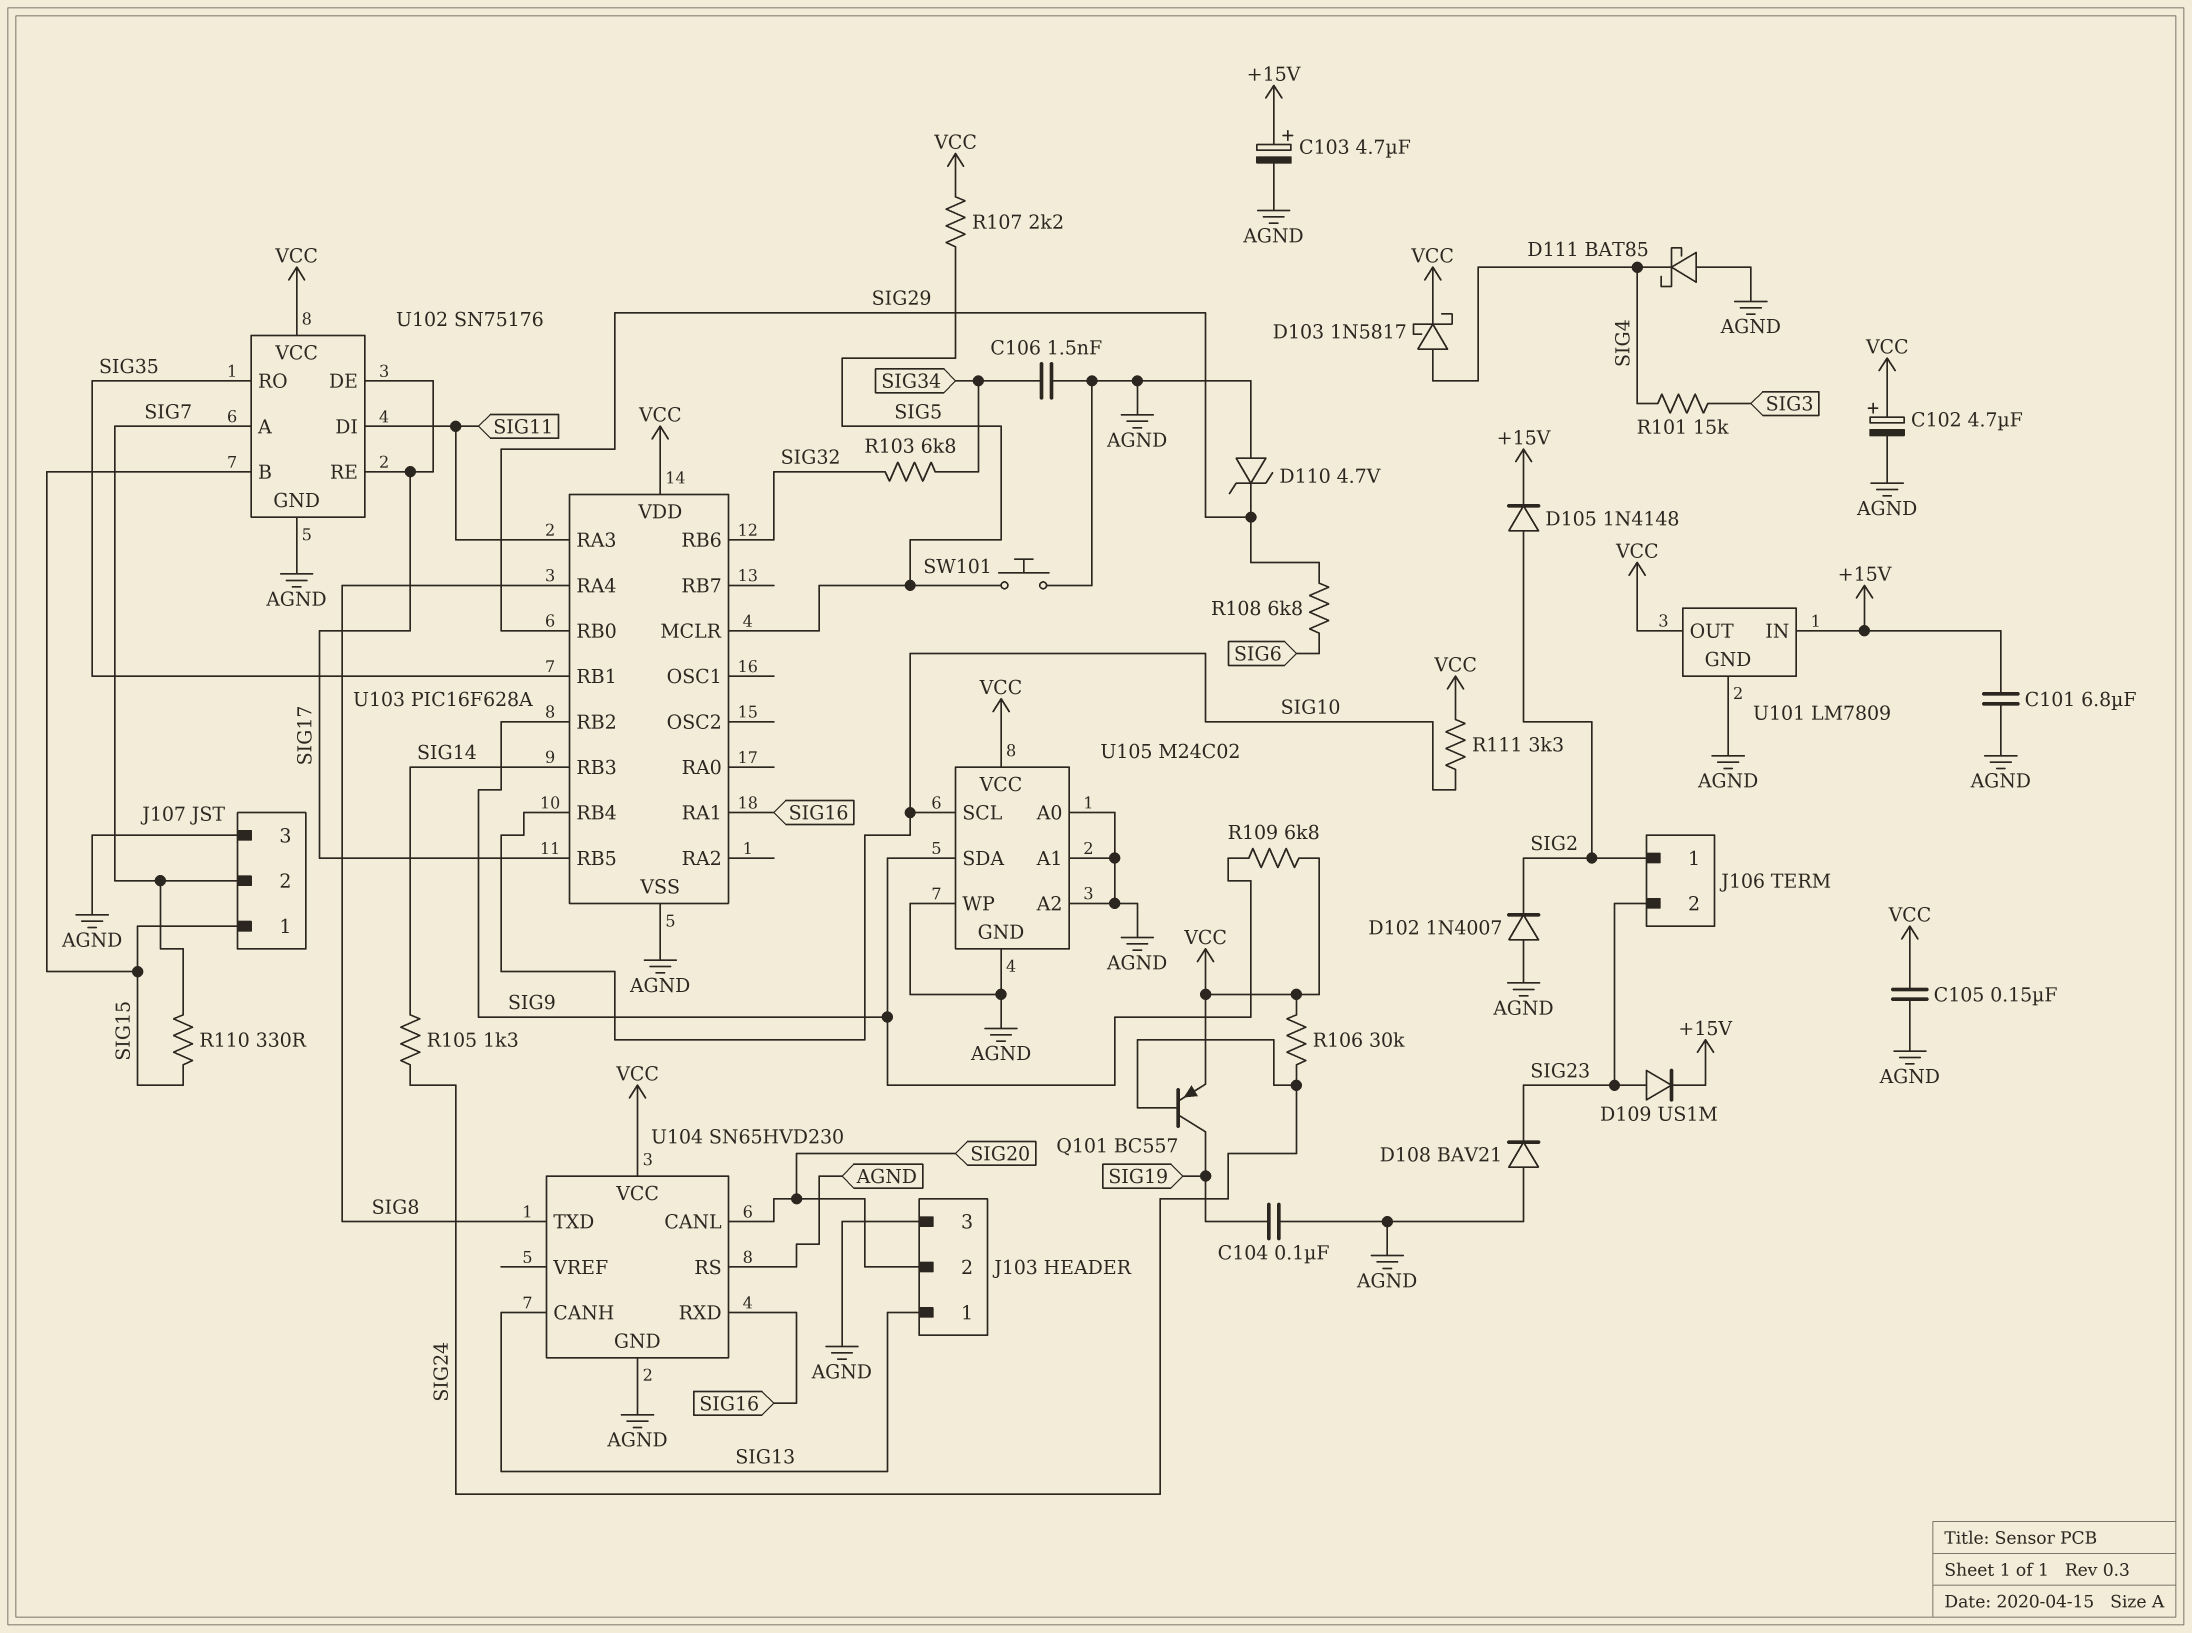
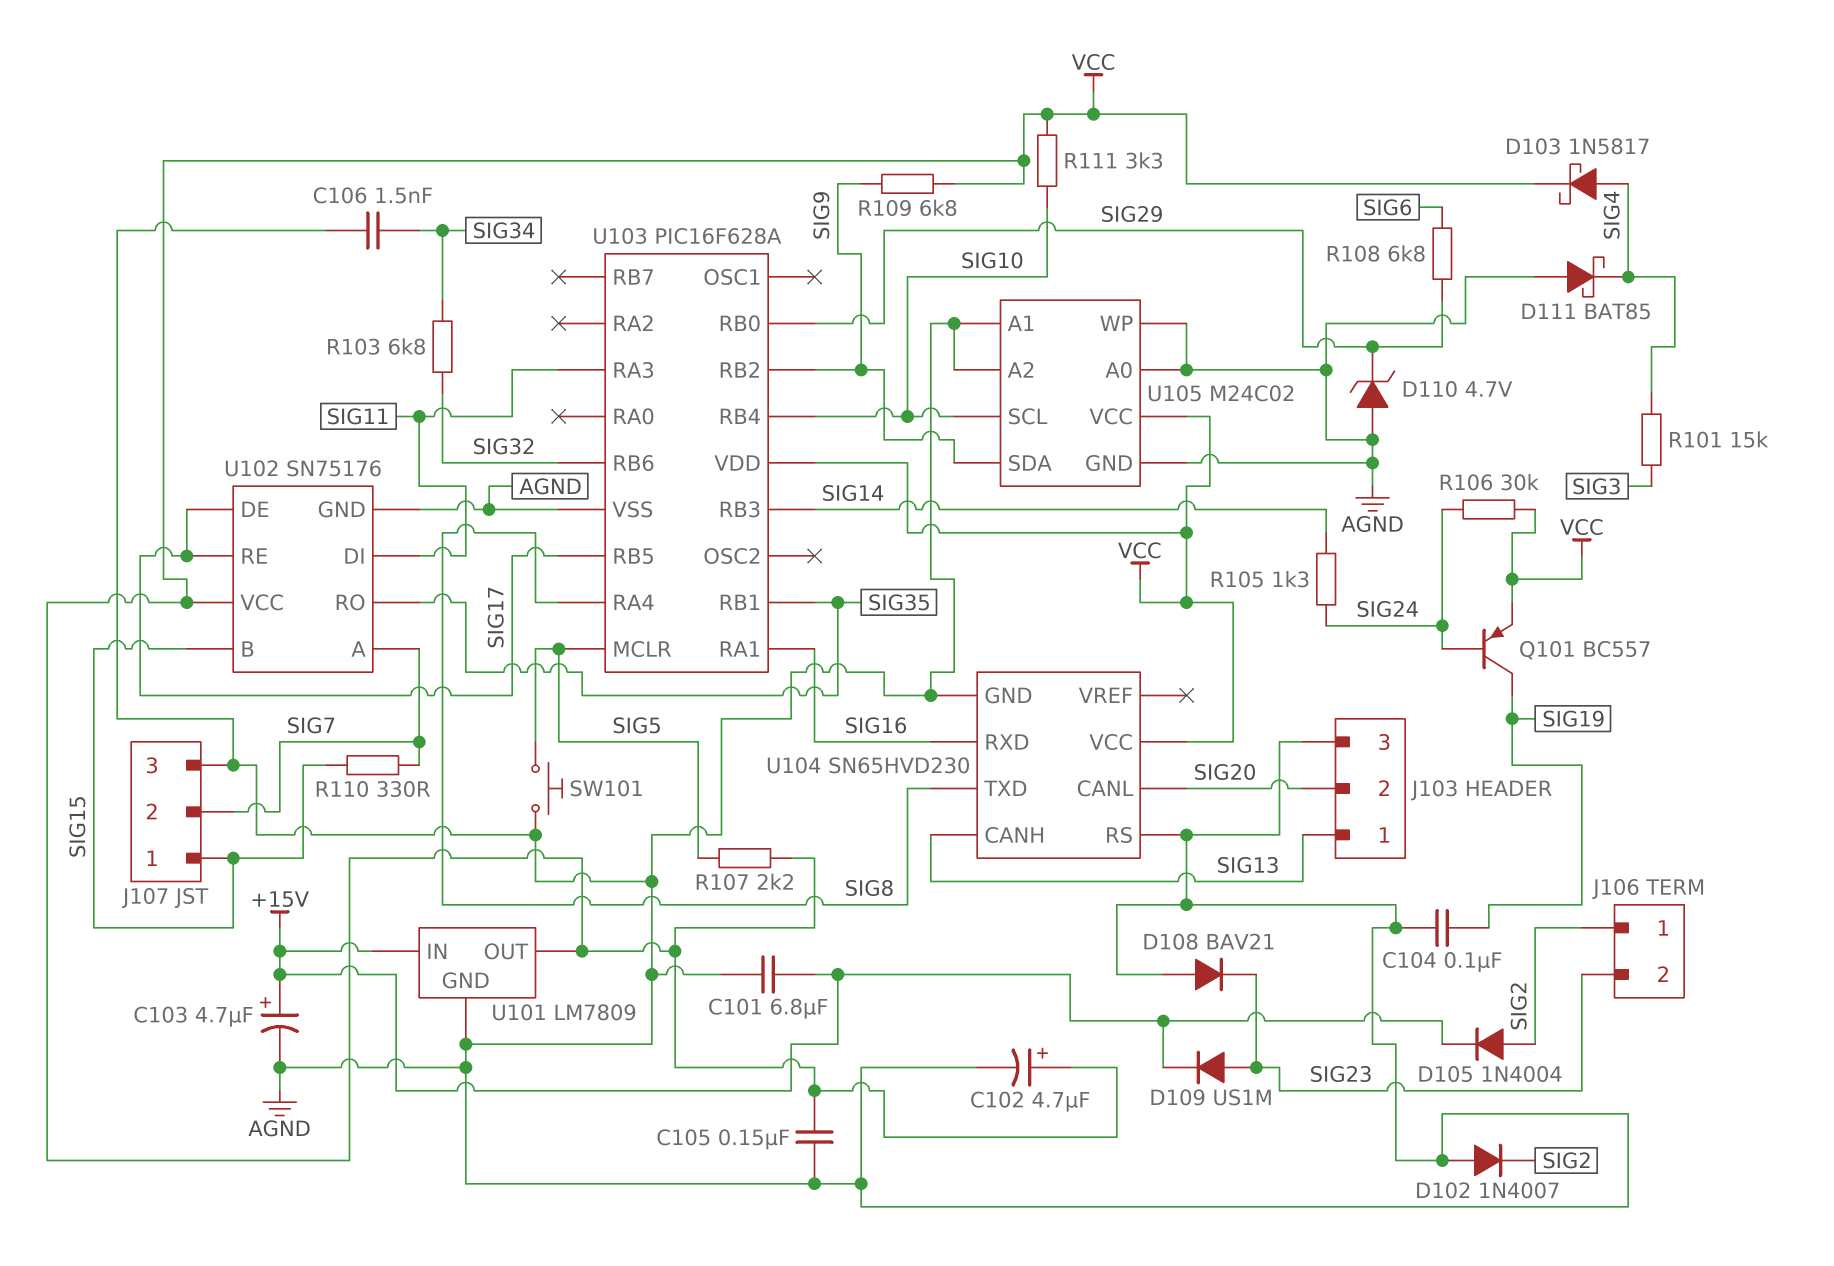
D105: diode 1N4148 (A SIG2, K +15V) -> diode 1N4004 (A SIG2, K +15V)

